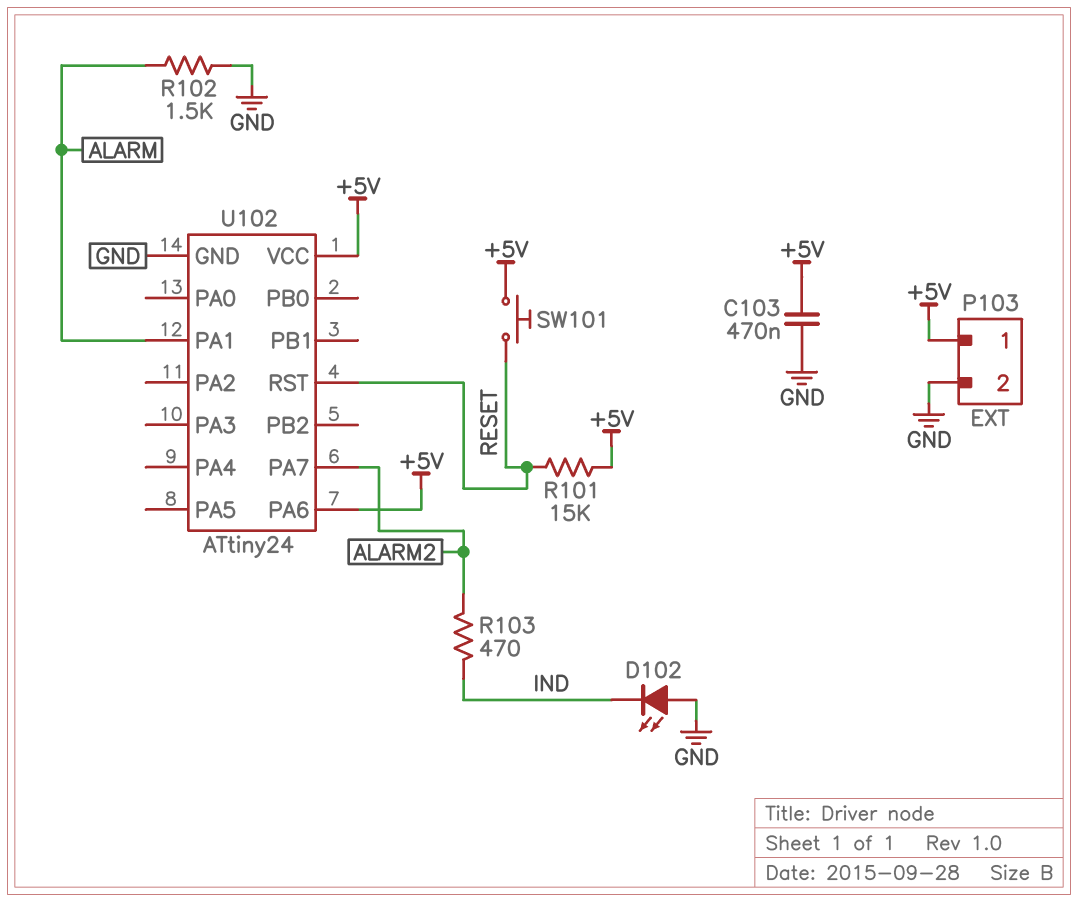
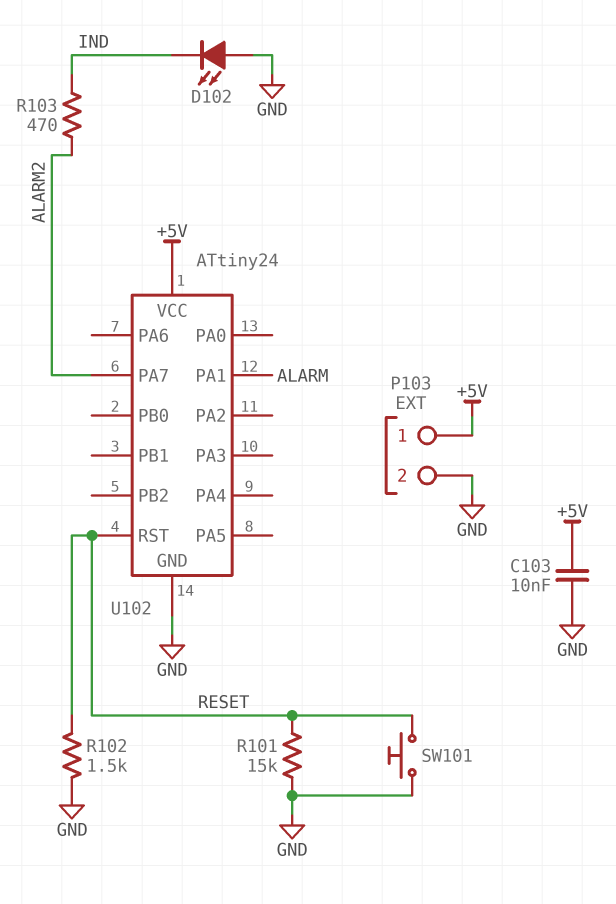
C103: 470nF (+5V, GND) -> 10nF (+5V, GND)
R101: 15k (+5V, RESET) -> 15k (GND, RESET)
R102: 1.5k (ALARM, GND) -> 1.5k (GND, RESET)
SW101: button (+5V, RESET) -> button (GND, RESET)
U102 pin PA6: +5V -> none

